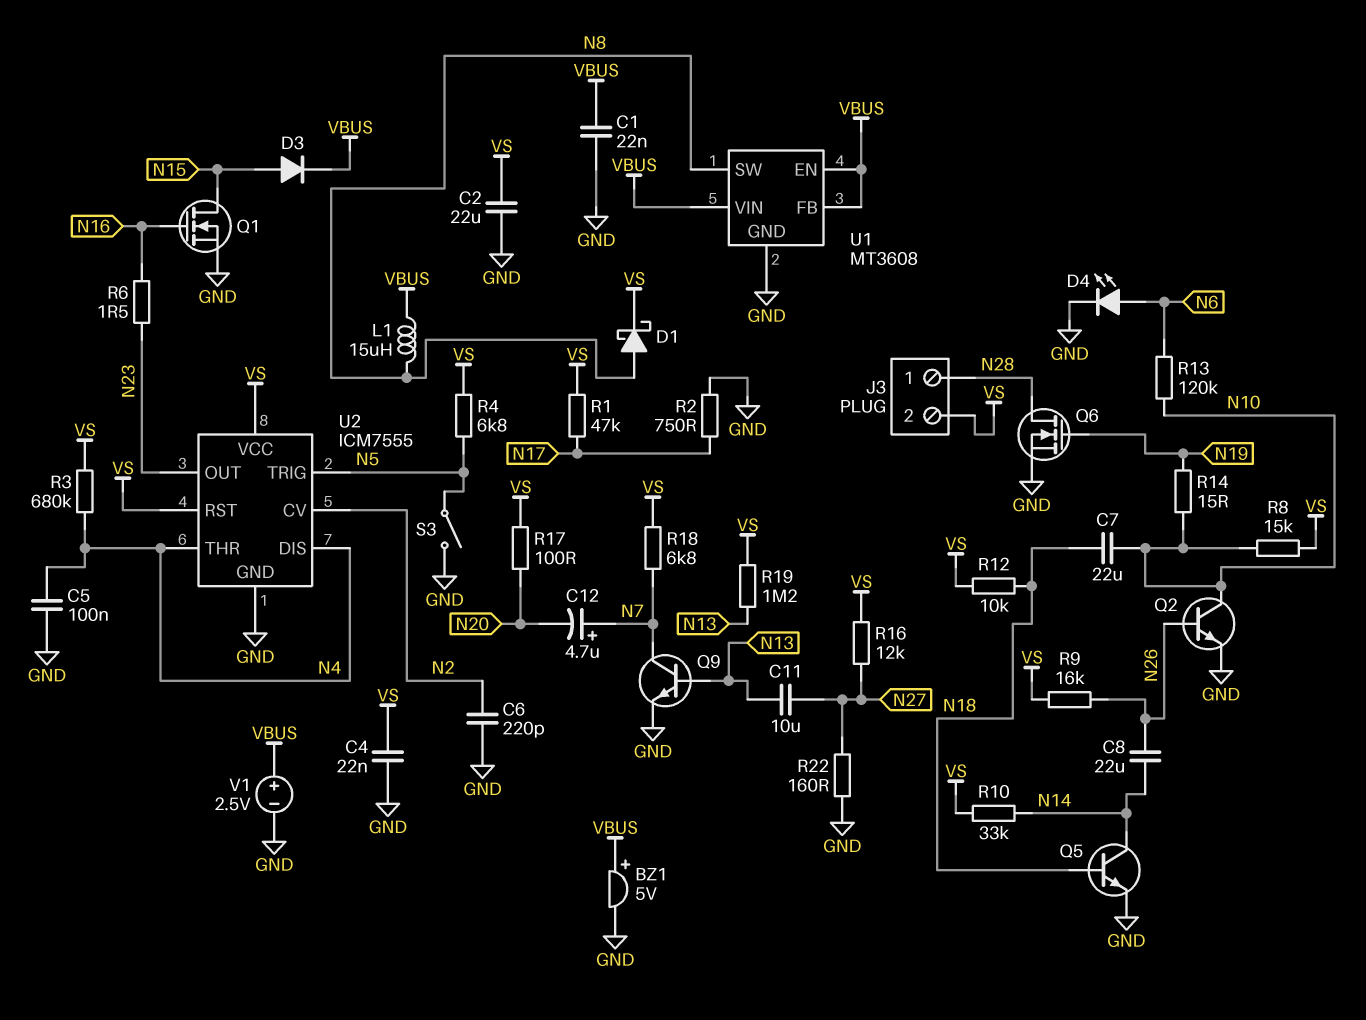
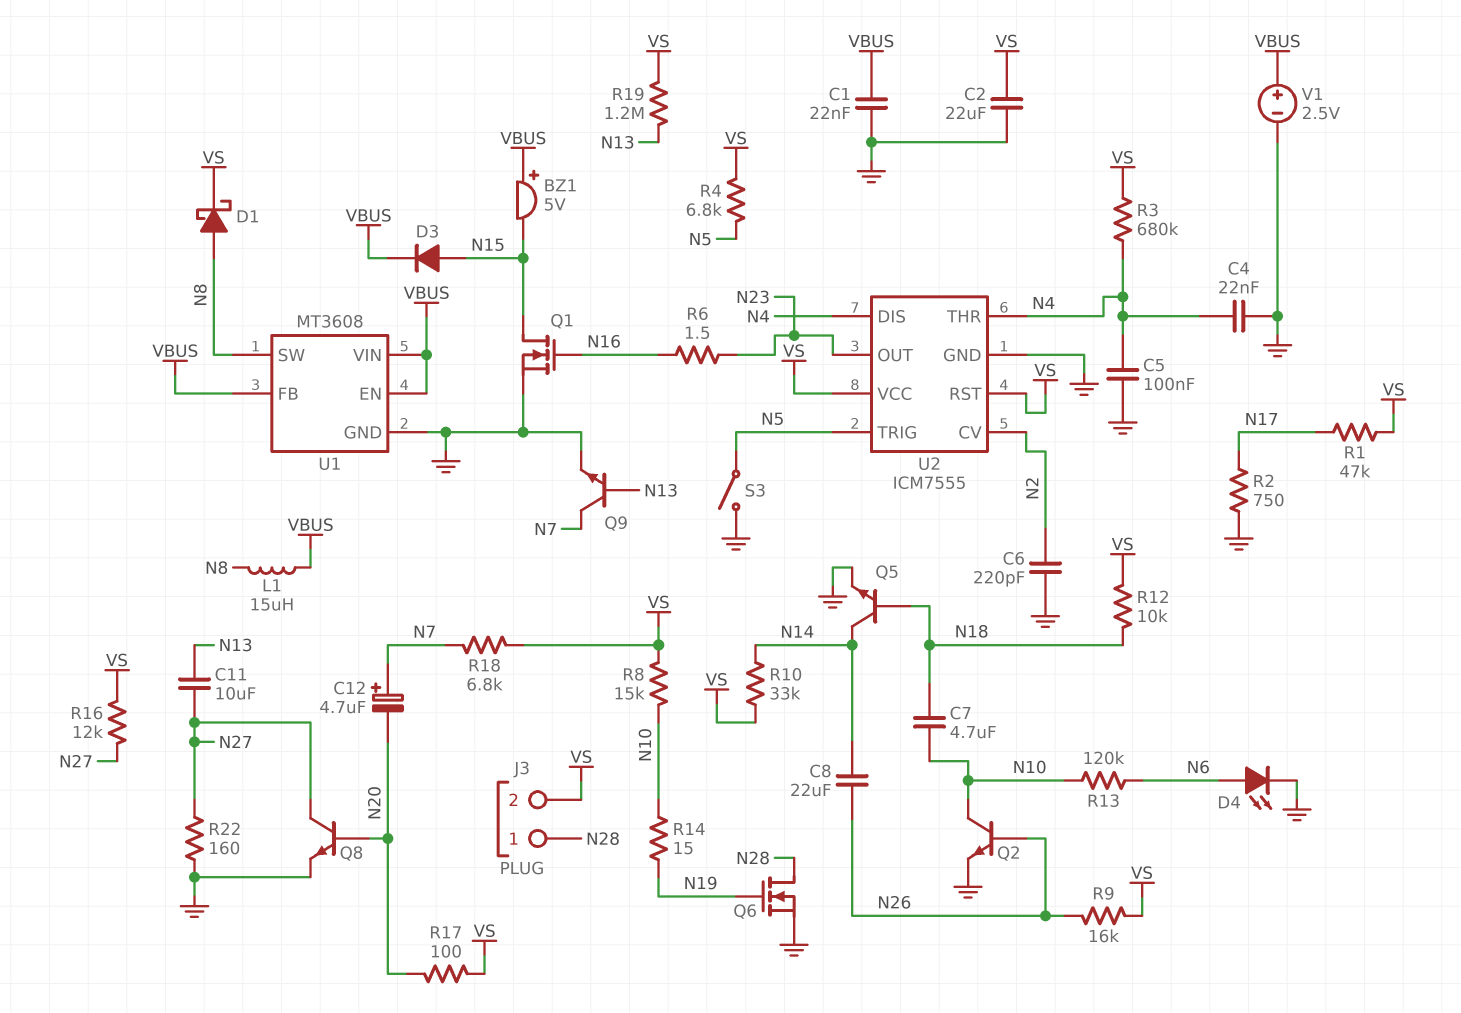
BZ1: buzzer 5V (plus VBUS, minus GND) -> buzzer 5V (plus VBUS, minus N15)
C4: 22nF (GND, VS) -> 22nF (GND, N4)
C7: 22uF (N10, N18) -> 4.7uF (N10, N18)
Q8: none -> NPN (B N20, C N27, E GND)

